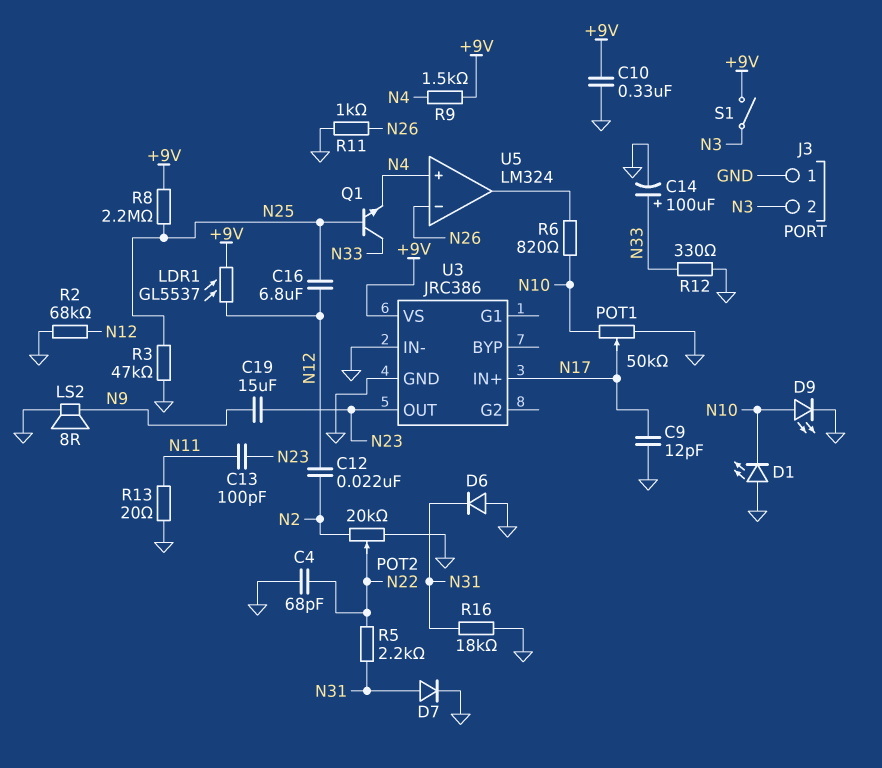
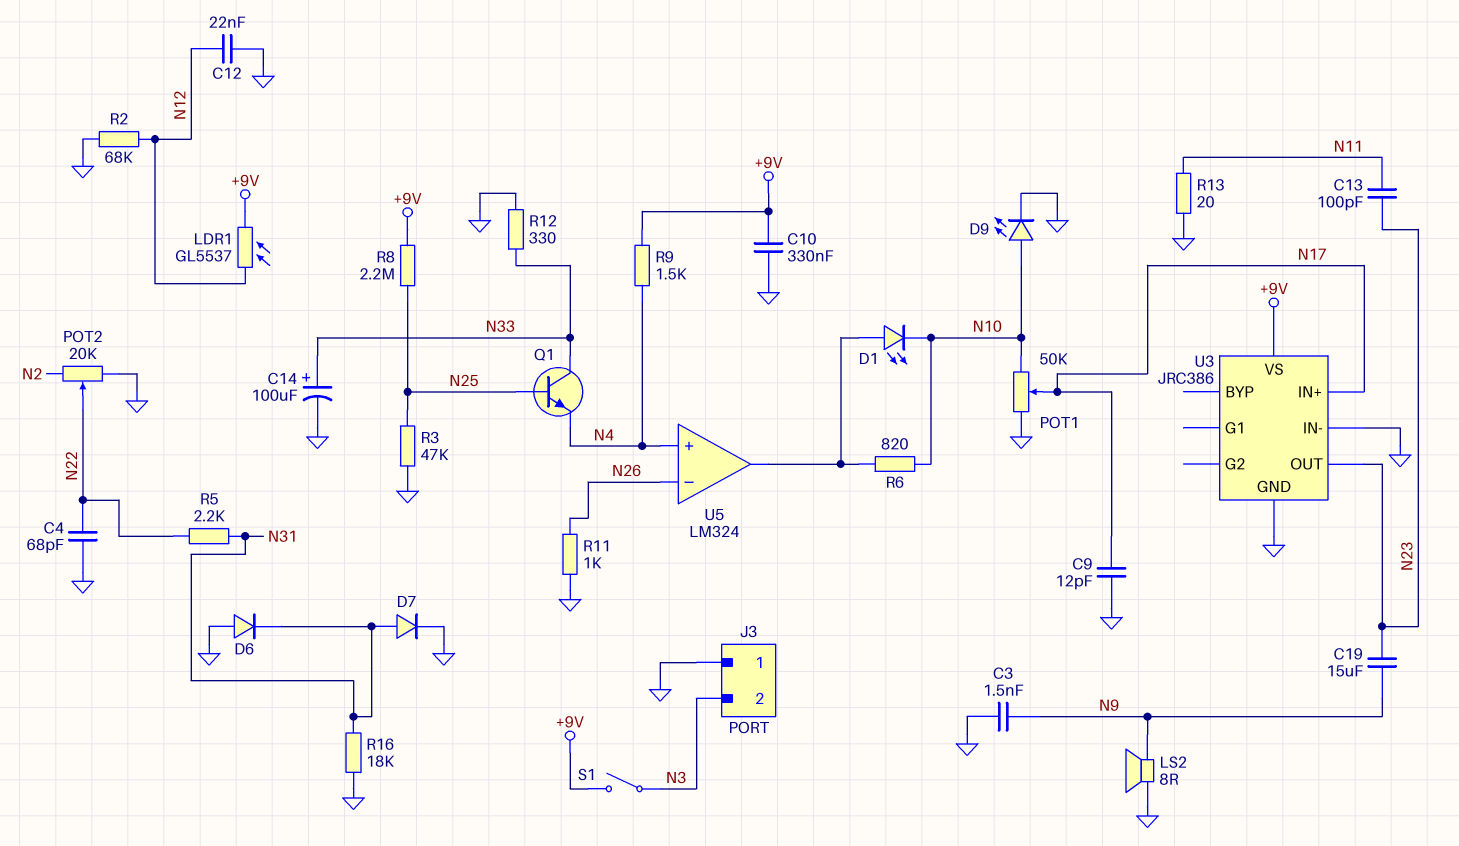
C3: none -> 1.5nF (GND, N9)
C12: 22nF (N2, N12) -> 22nF (GND, N12)
C16: 6.8uF (N12, N25) -> none
D1: LED (A GND, K N10) -> LED (A U5/out, K N10)

